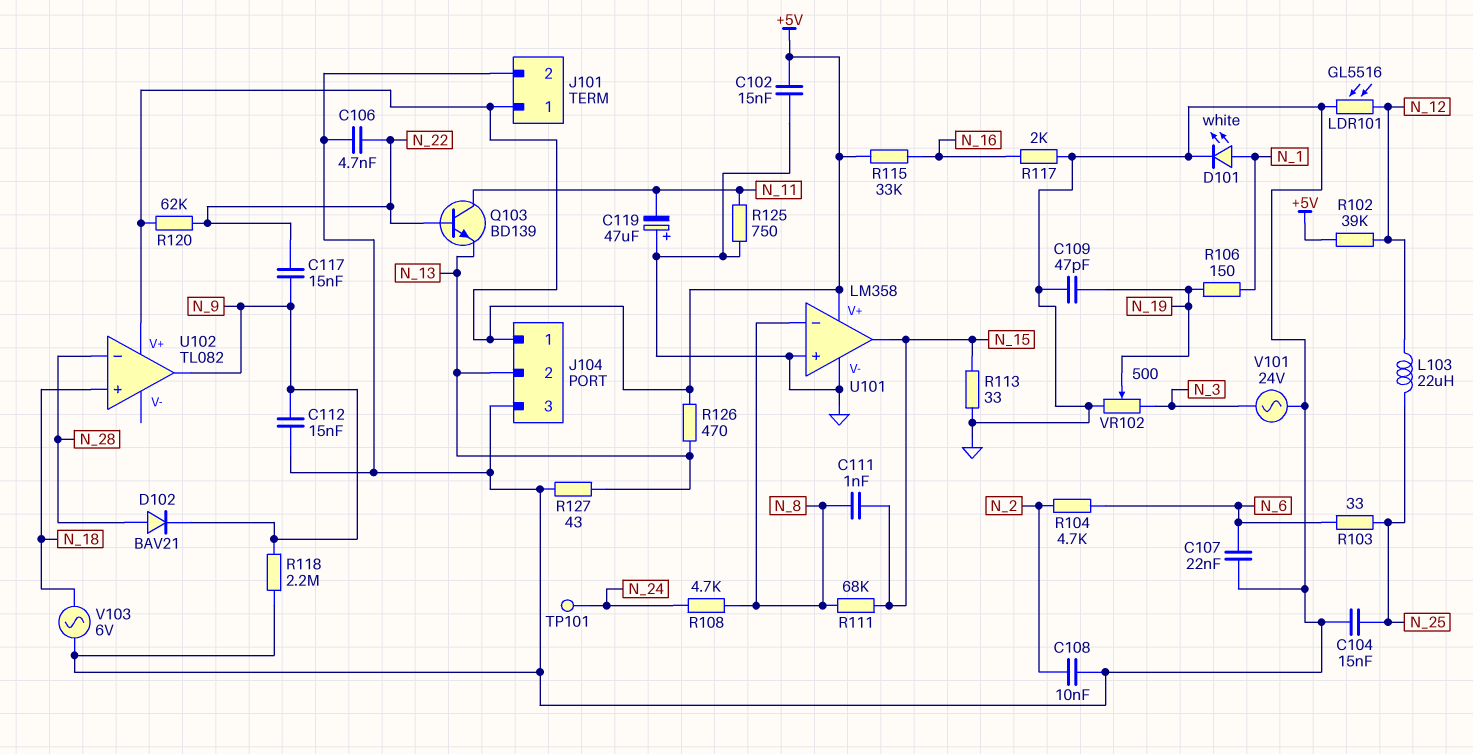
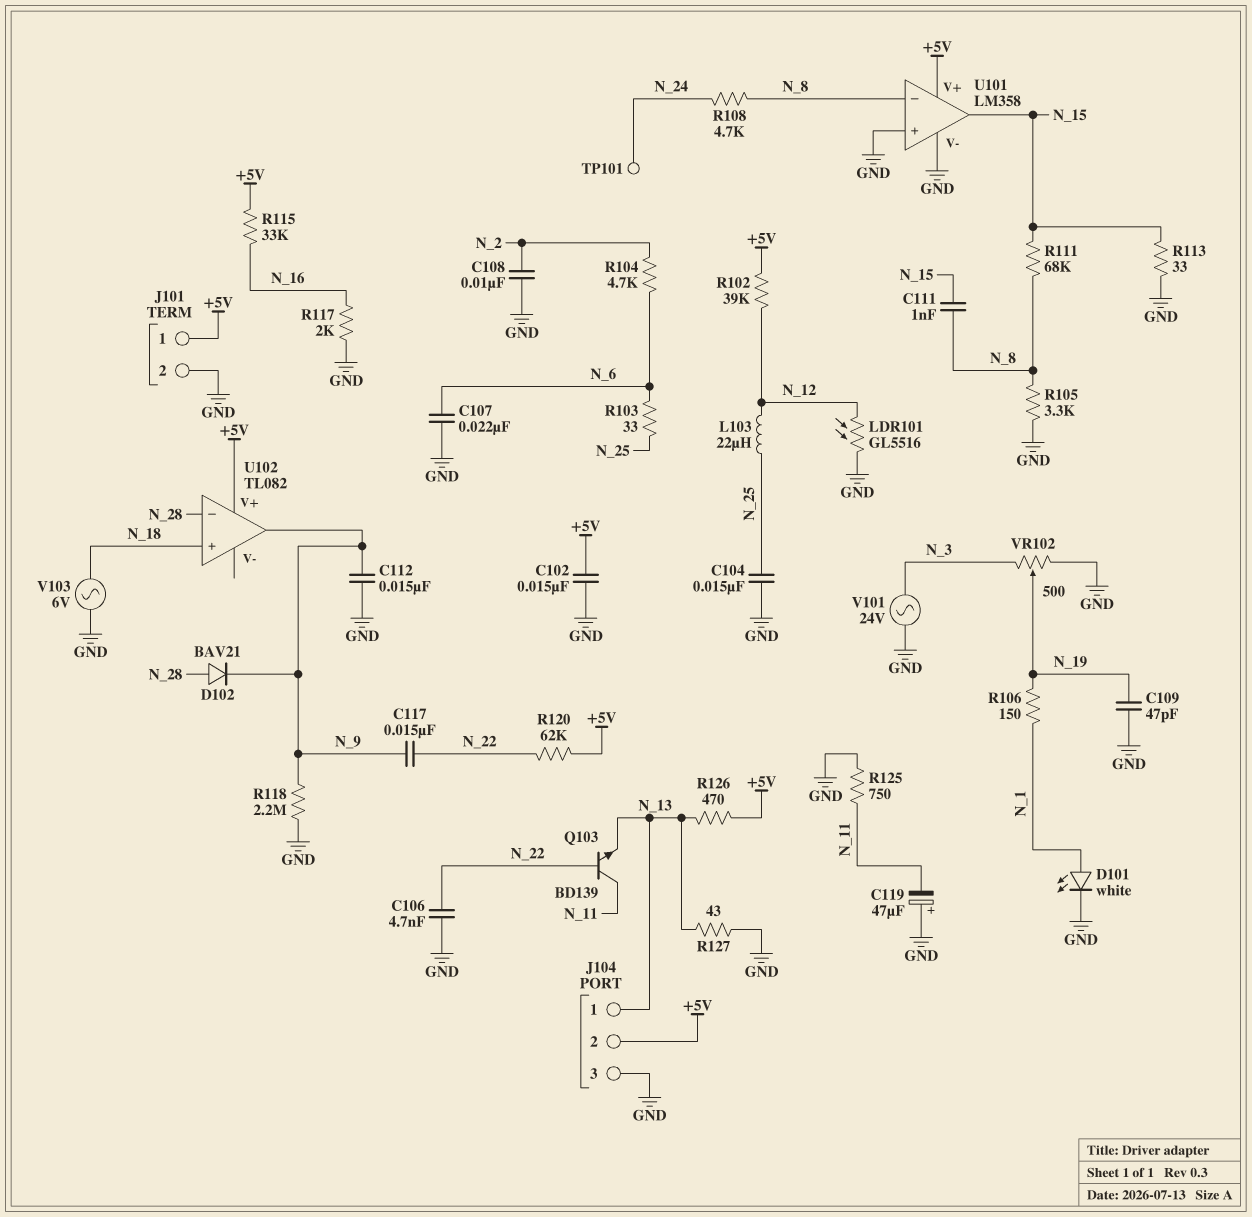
J104 pin 1: +5V -> N_13
J104 pin 2: N_13 -> +5V
R105: none -> 3.3k (GND, N_8)

